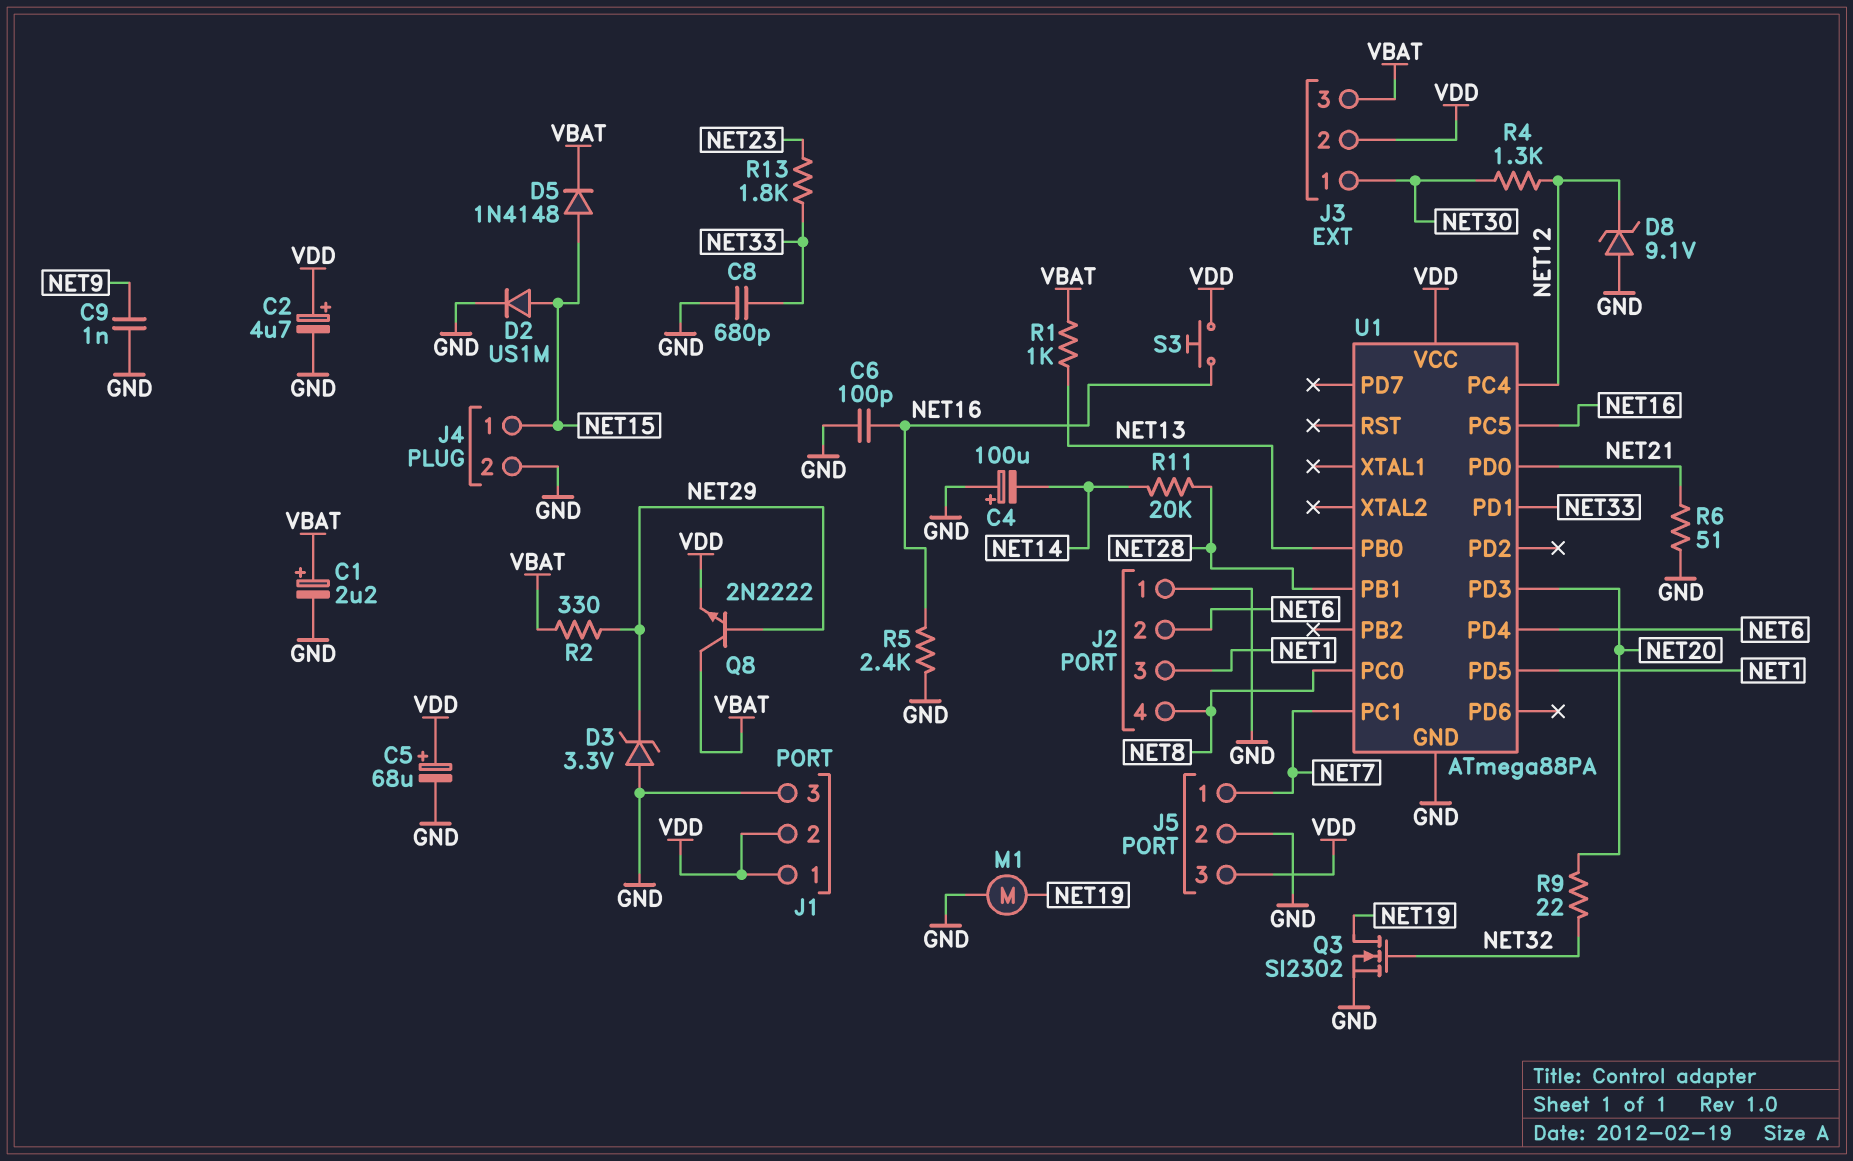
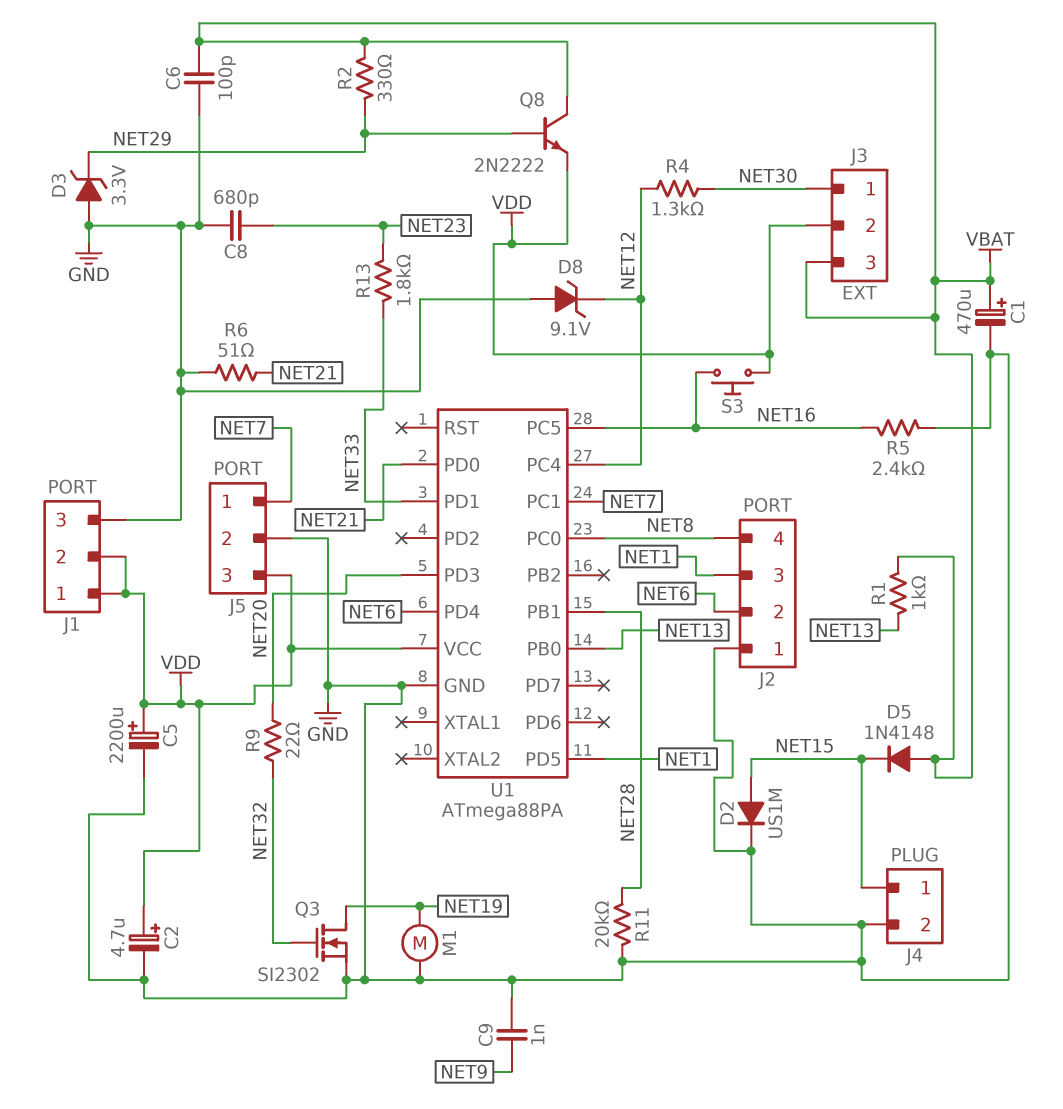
C1: 2.2uF (plus VBAT, minus GND) -> 470uF (plus VBAT, minus GND)
C4: 100uF (plus GND, minus NET14) -> none
C5: 68uF (plus VDD, minus GND) -> 2200uF (plus VDD, minus GND)
C6: 100pF (GND, NET16) -> 100pF (GND, VBAT)
C8: 680pF (GND, NET33) -> 680pF (GND, NET23)
D5: diode 1N4148 (A NET15, K VBAT) -> diode 1N4148 (A VBAT, K NET15)
R11: 20k (NET14, NET28) -> 20k (GND, NET28)

